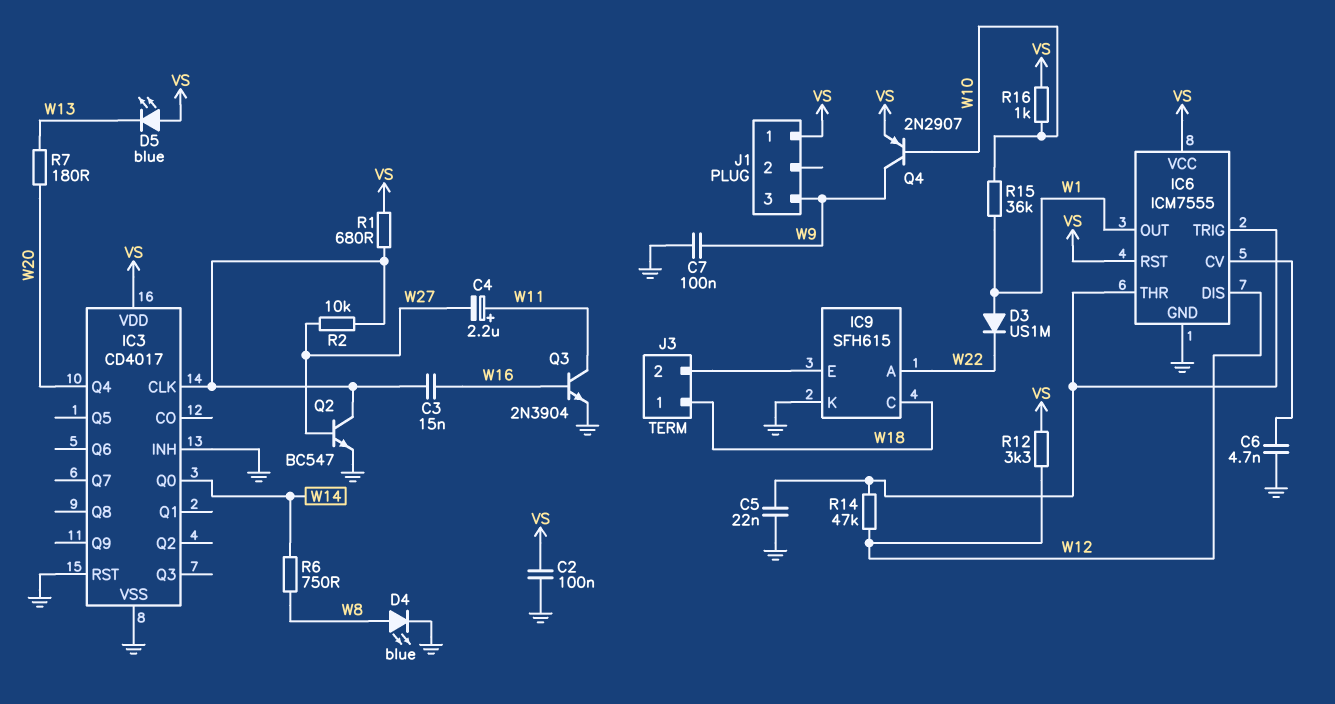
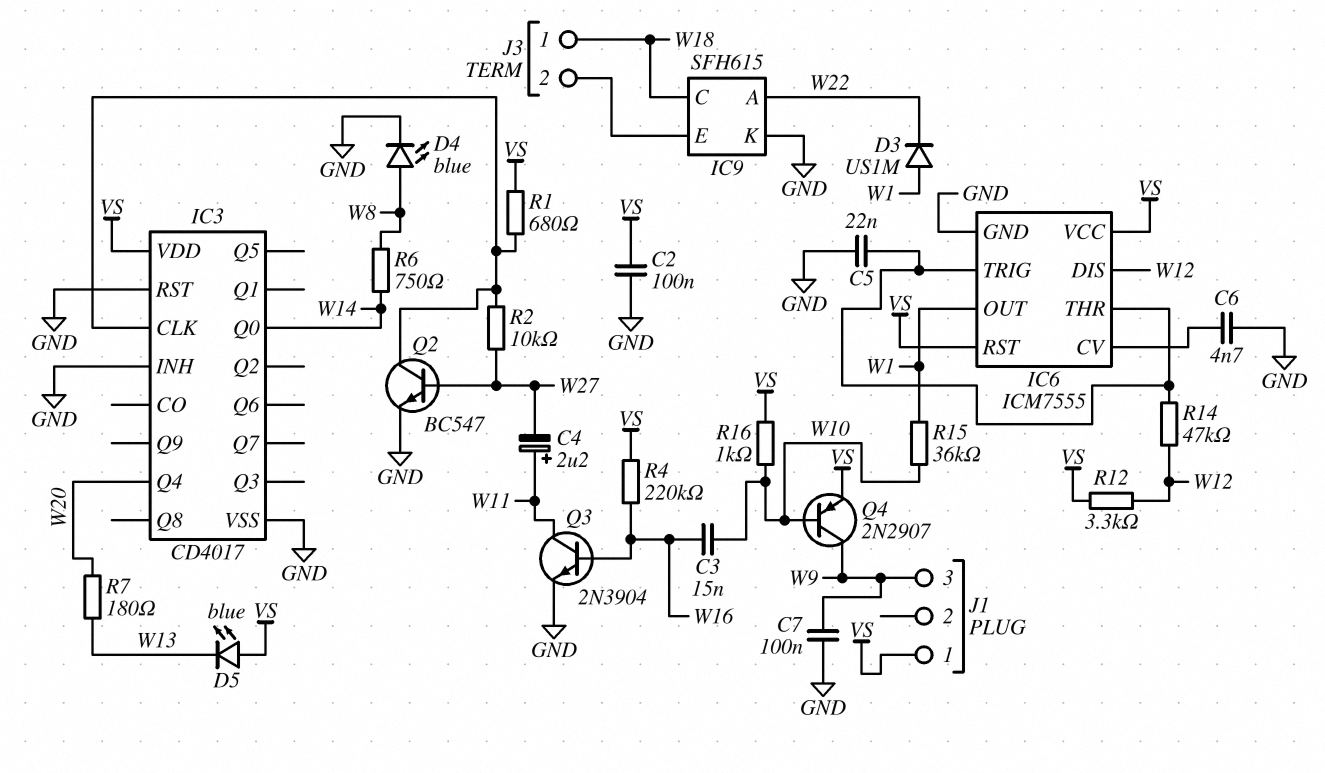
C3: 15nF (IC3/CLK, W16) -> 15nF (W10, W16)
R4: none -> 220k (VS, W16)

